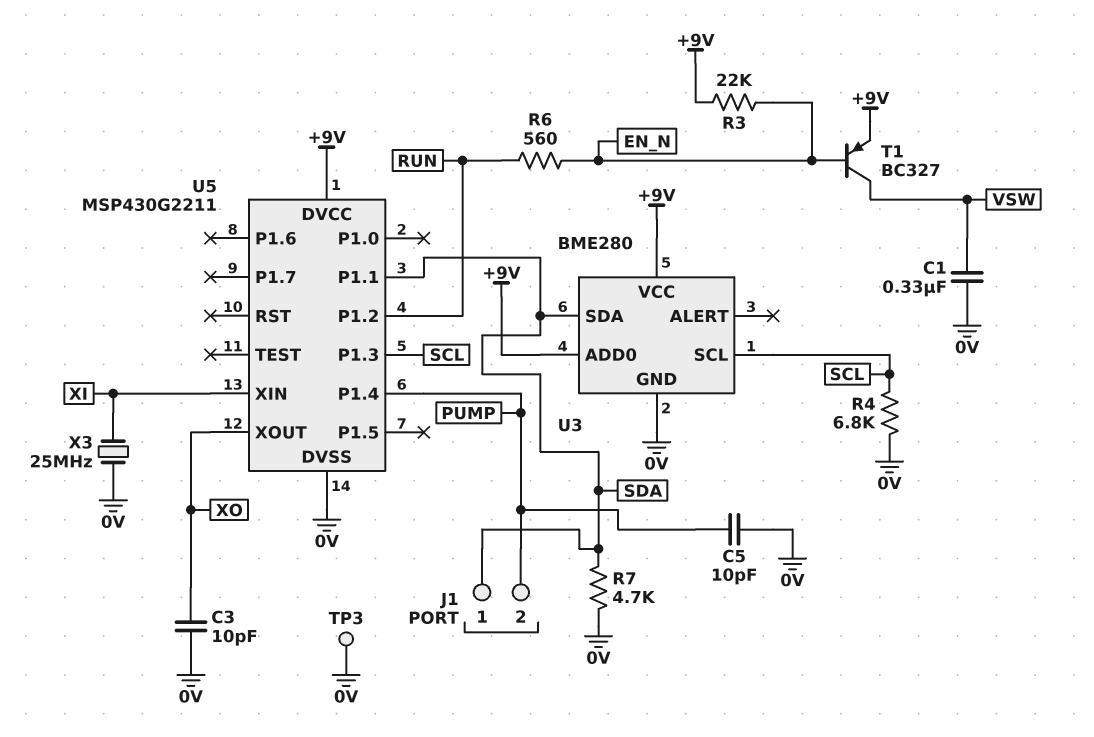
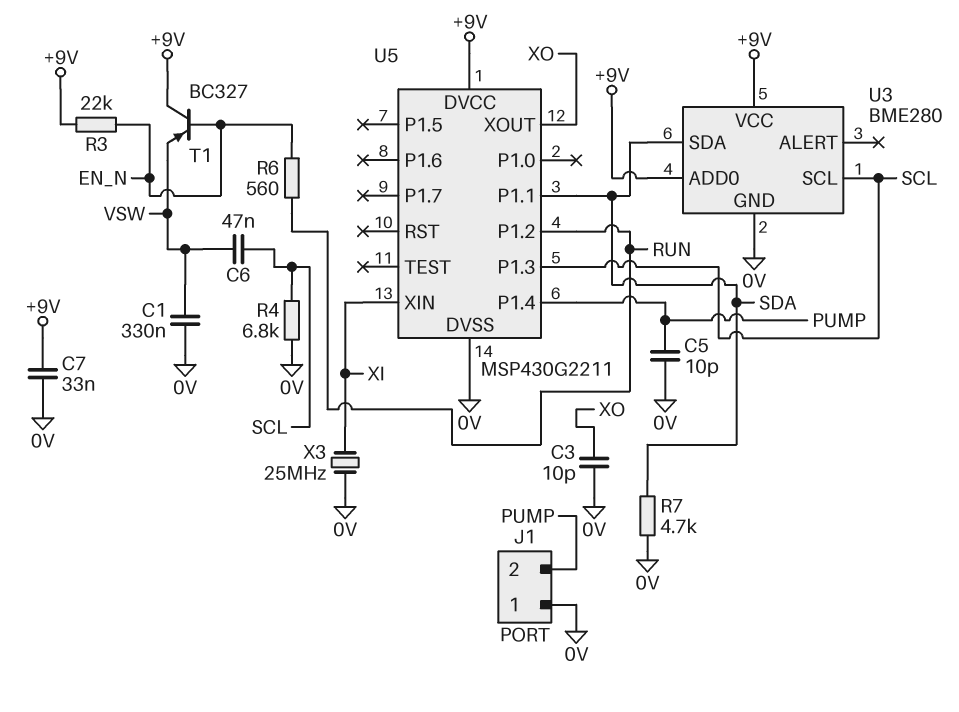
C6: none -> 47nF (SCL, VSW)
C7: none -> 33nF (+9V, 0V)
J1 pin 1: SDA -> 0V
T1: PNP BC327 (B EN_N, C VSW, E +9V) -> PNP BC327 (B EN_N, C +9V, E VSW)
TP3: test point (0V) -> none

